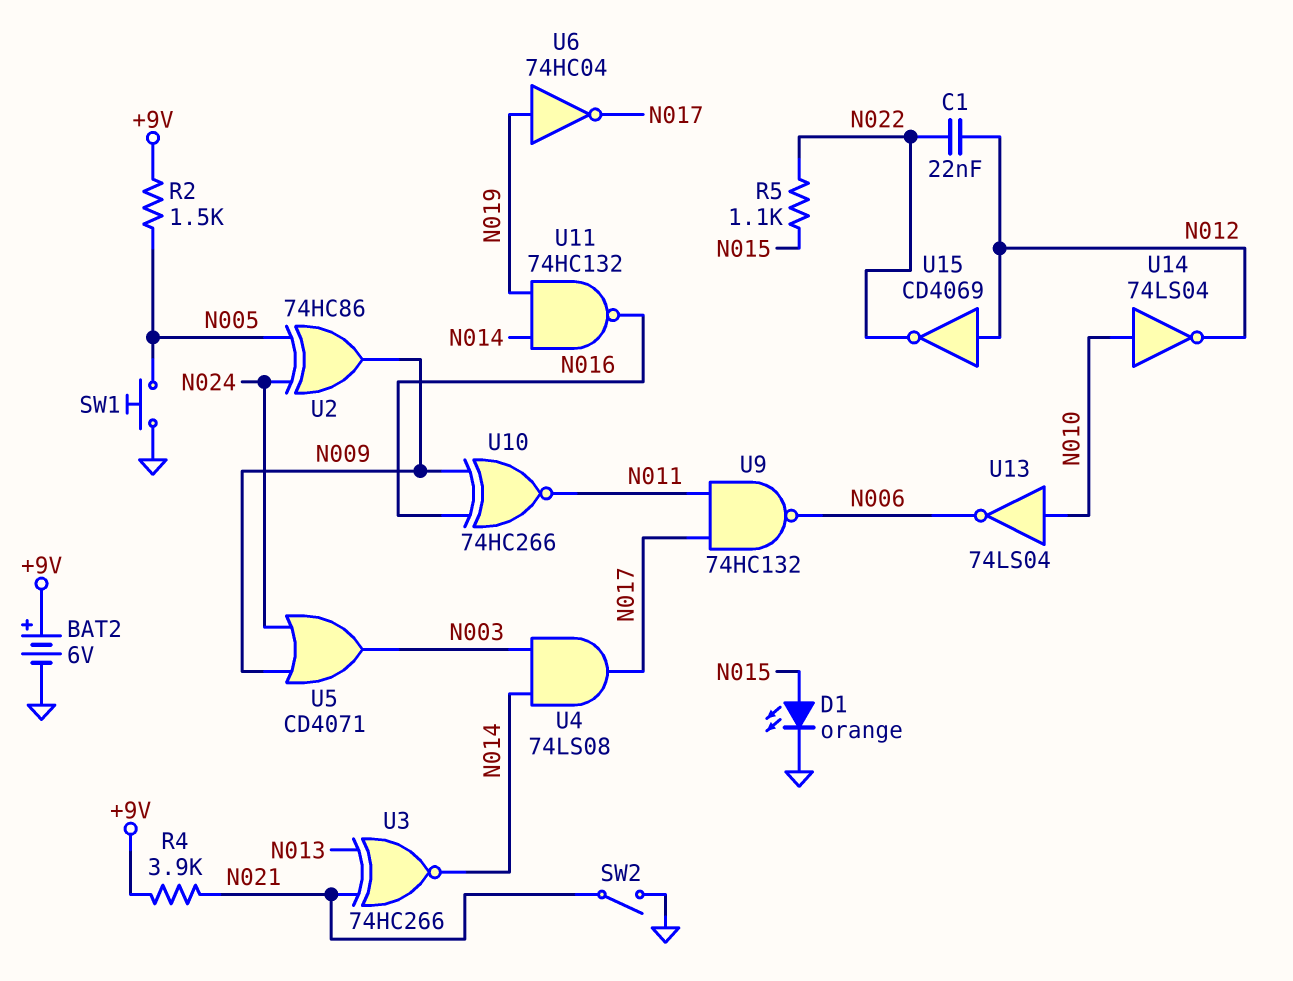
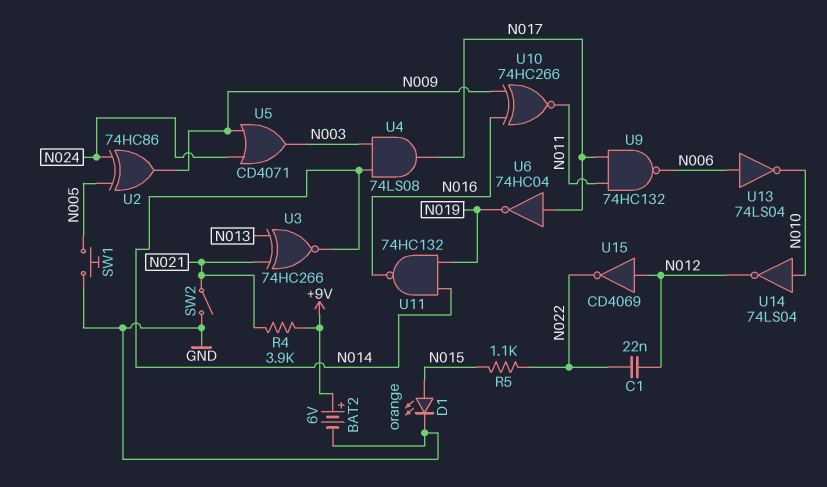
R2: 1.5k (+9V, N005) -> none
U6: NOT 74HC04 (in N019, out N017) -> NOT 74HC04 (in N017, out N019)
U13: NOT 74LS04 (in N010, out N006) -> NOT 74LS04 (in N006, out N010)

